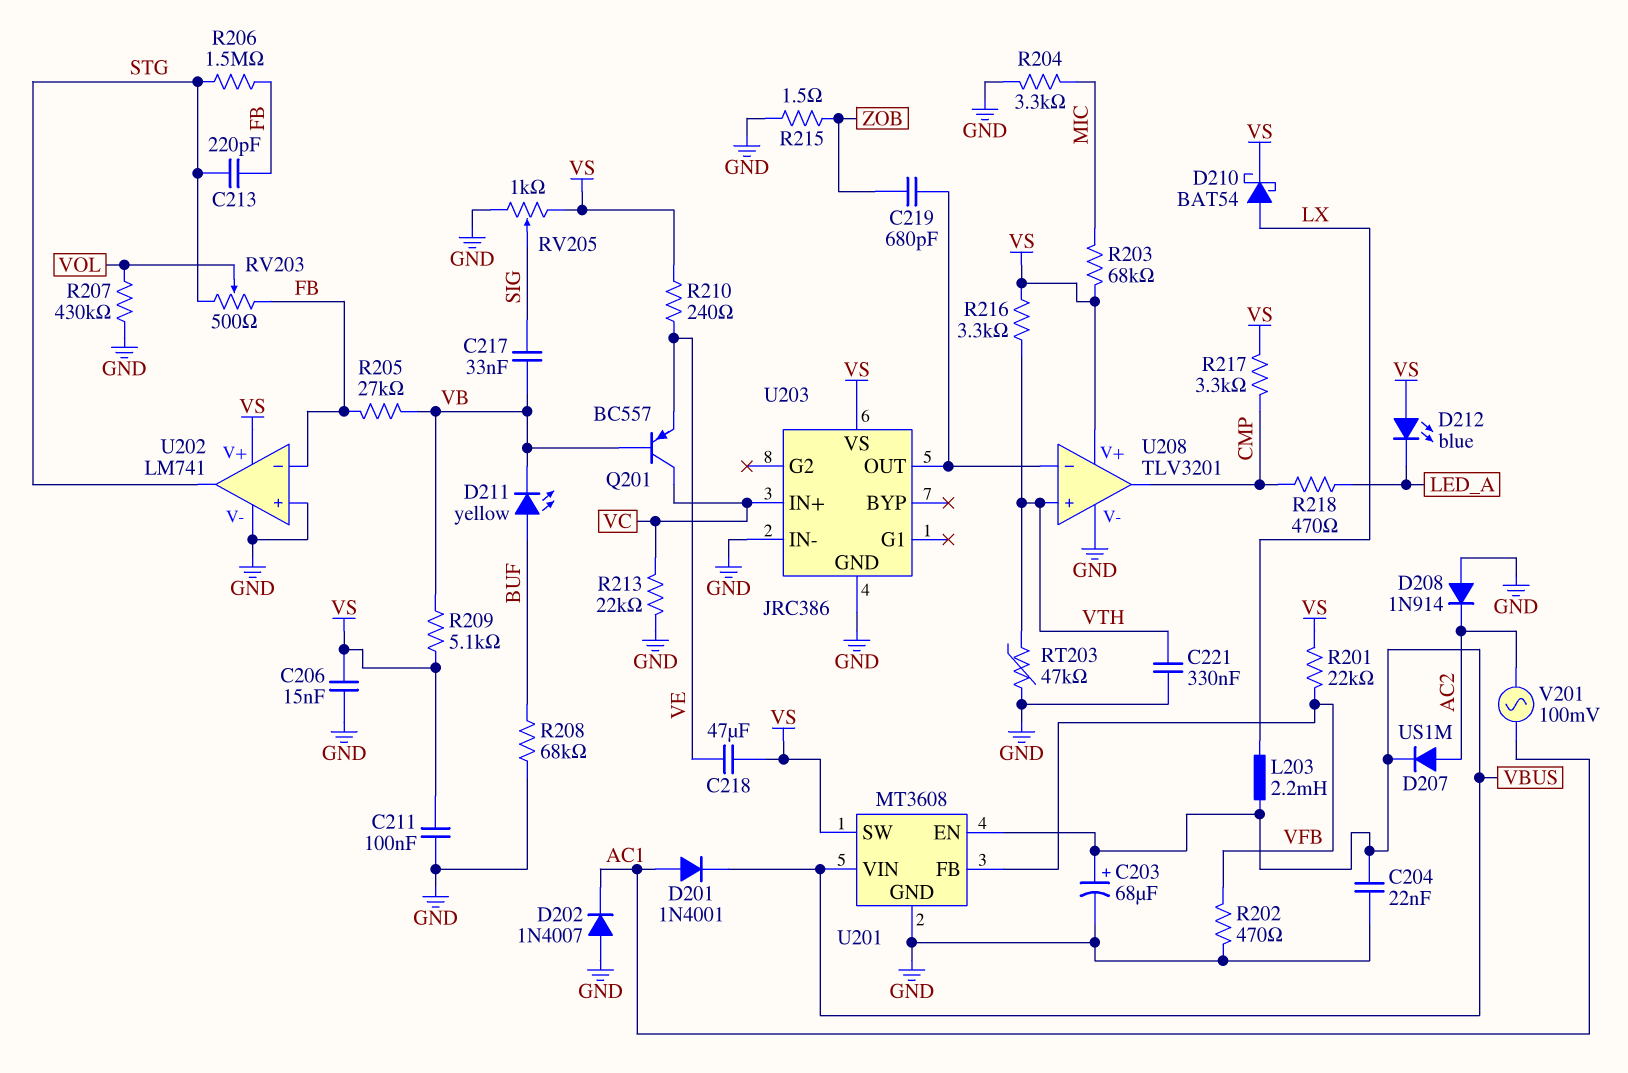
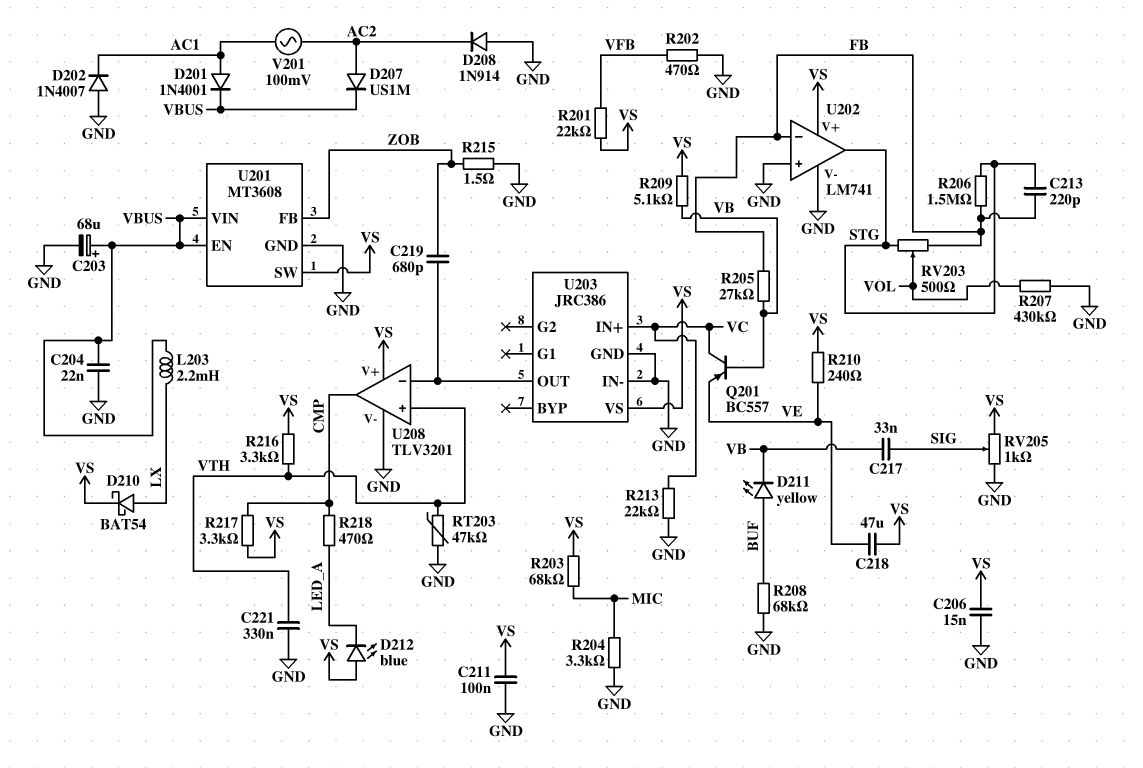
U201 pin FB: VFB -> ZOB

